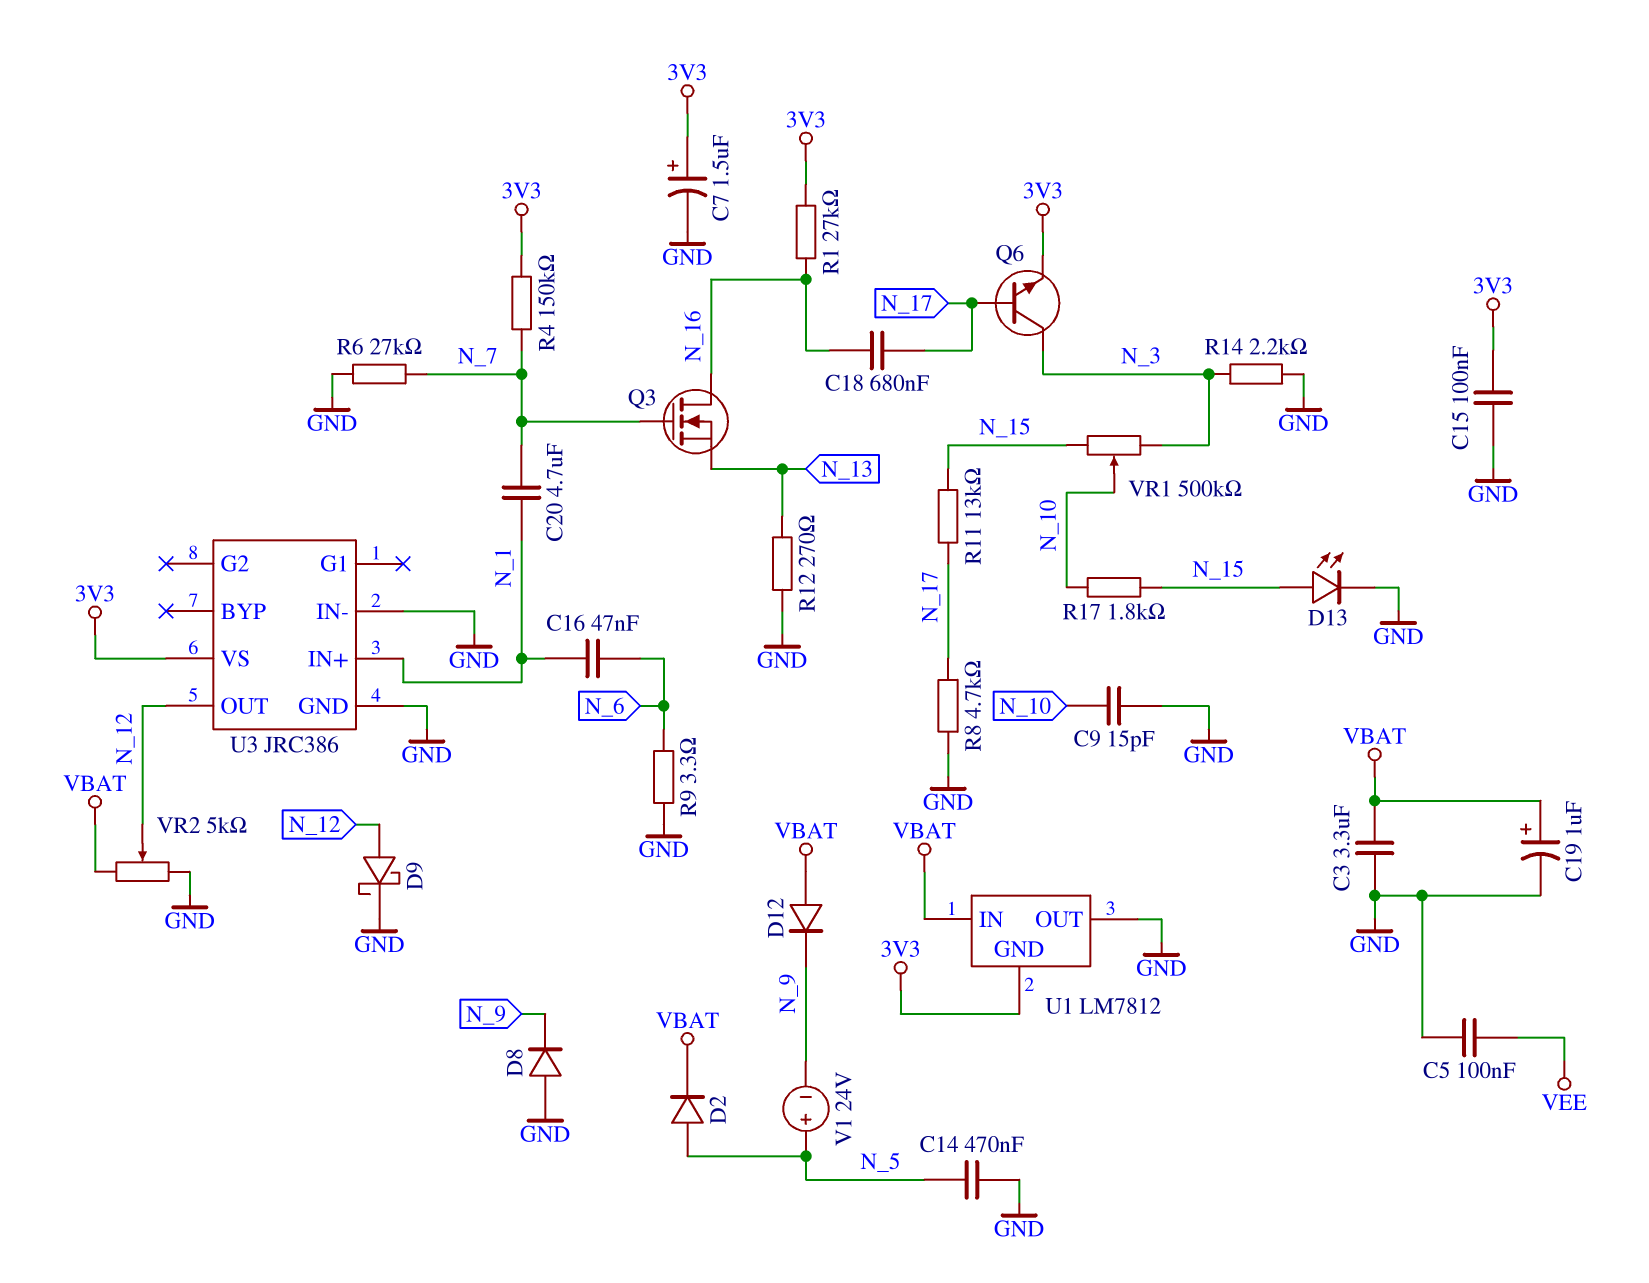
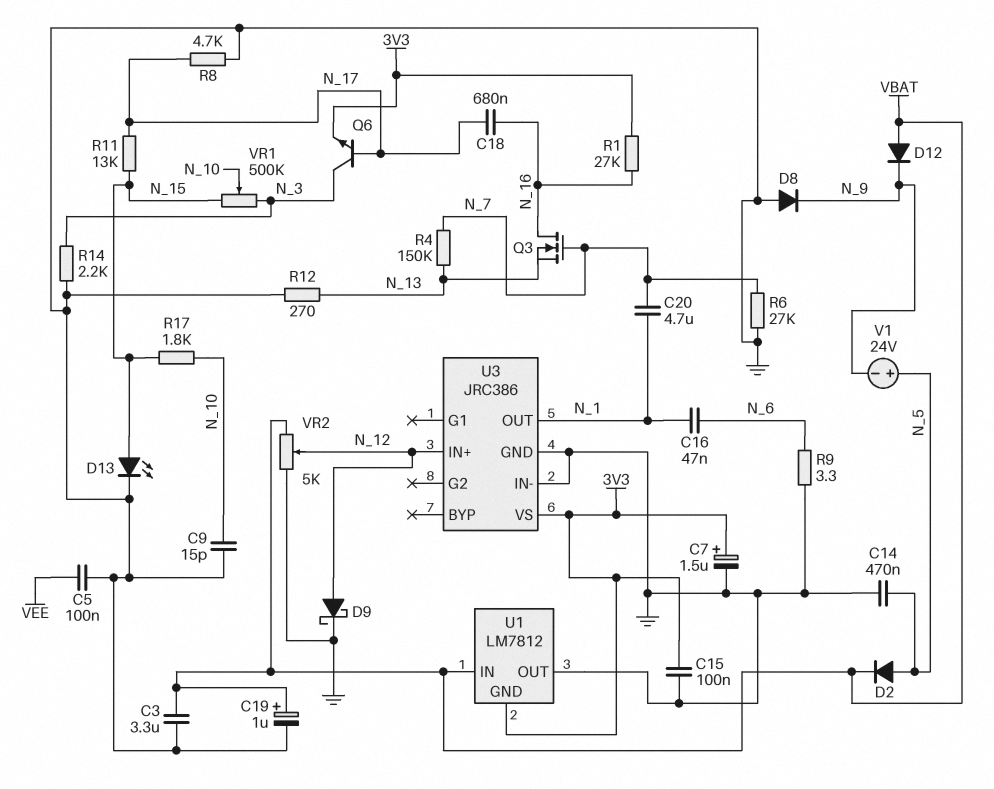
R4: 150k (3V3, N_7) -> 150k (N_7, N_13)
U3 pin IN+: N_1 -> N_12
U3 pin OUT: N_12 -> N_1

